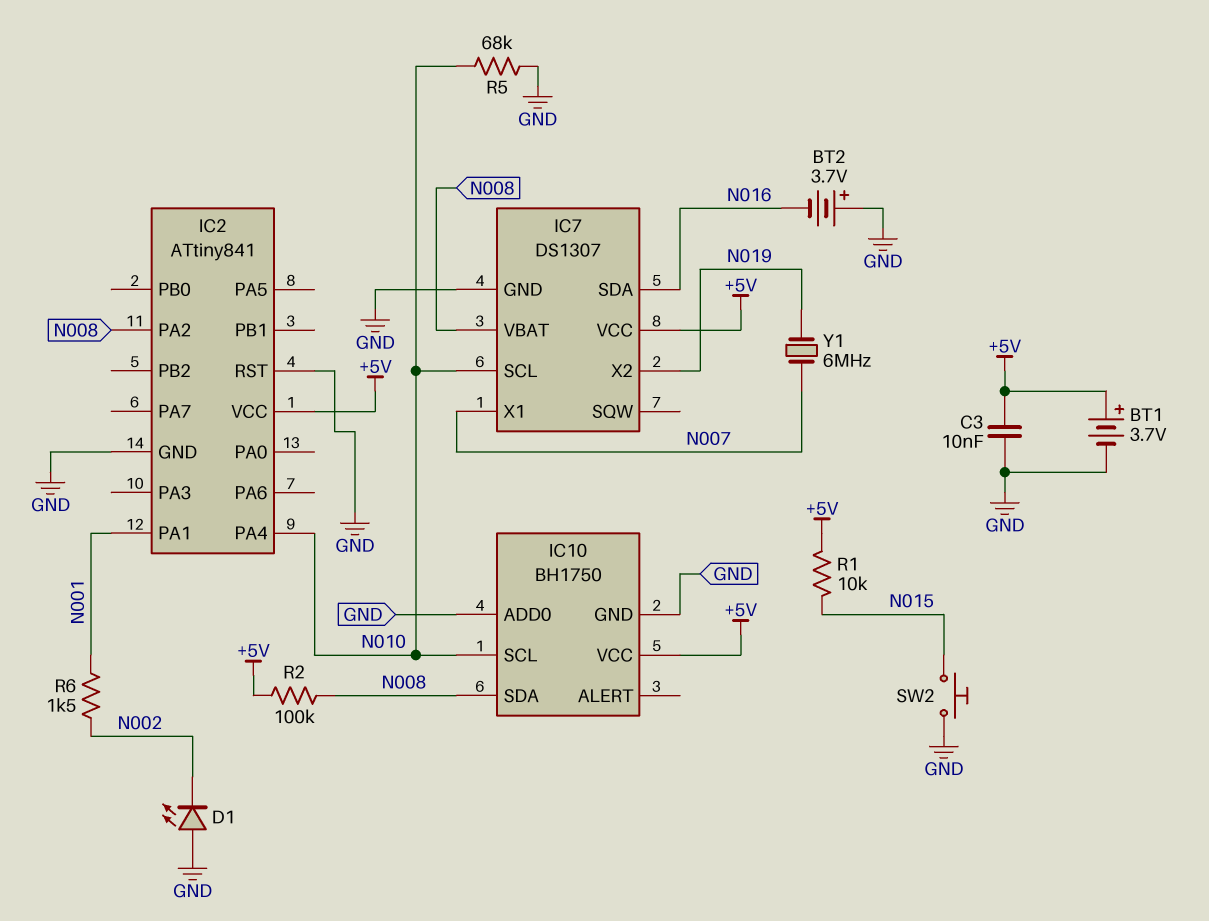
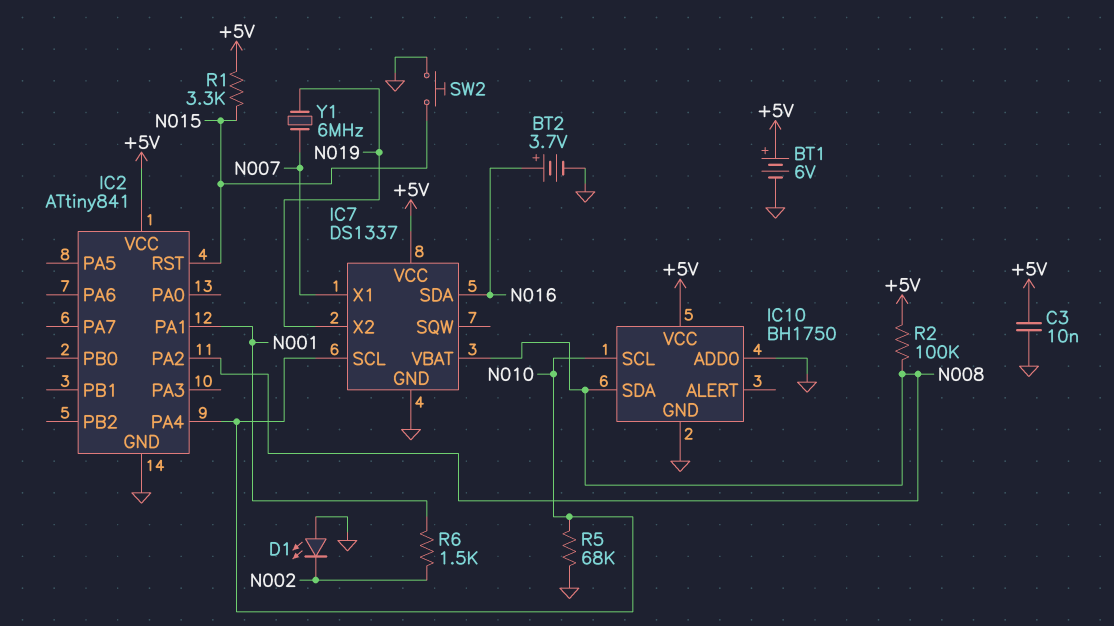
BT1: 3.7V (plus +5V, minus GND) -> 6V (plus +5V, minus GND)
BT2: 3.7V (plus GND, minus N016) -> 3.7V (plus N016, minus GND)
IC2 pin RST: GND -> N015
IC7: DS1307 -> DS1337
R1: 10k (+5V, N015) -> 3.3k (+5V, N015)

